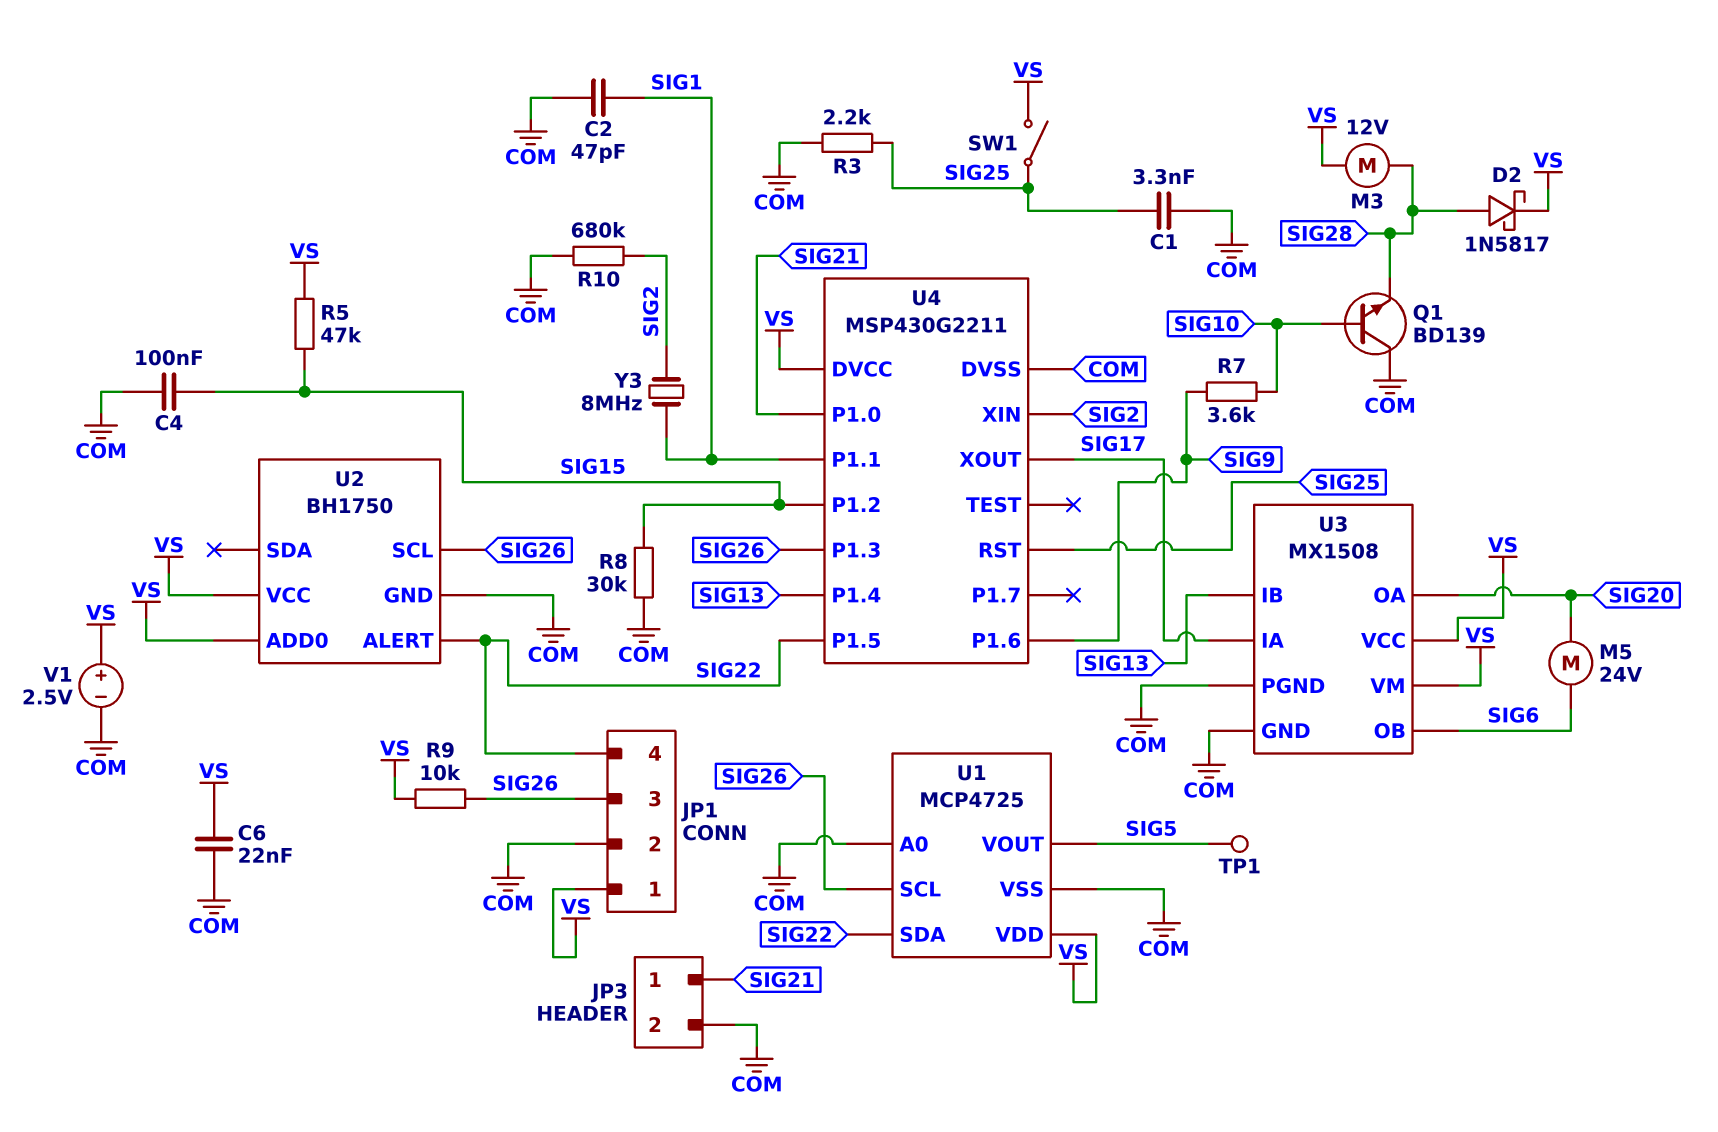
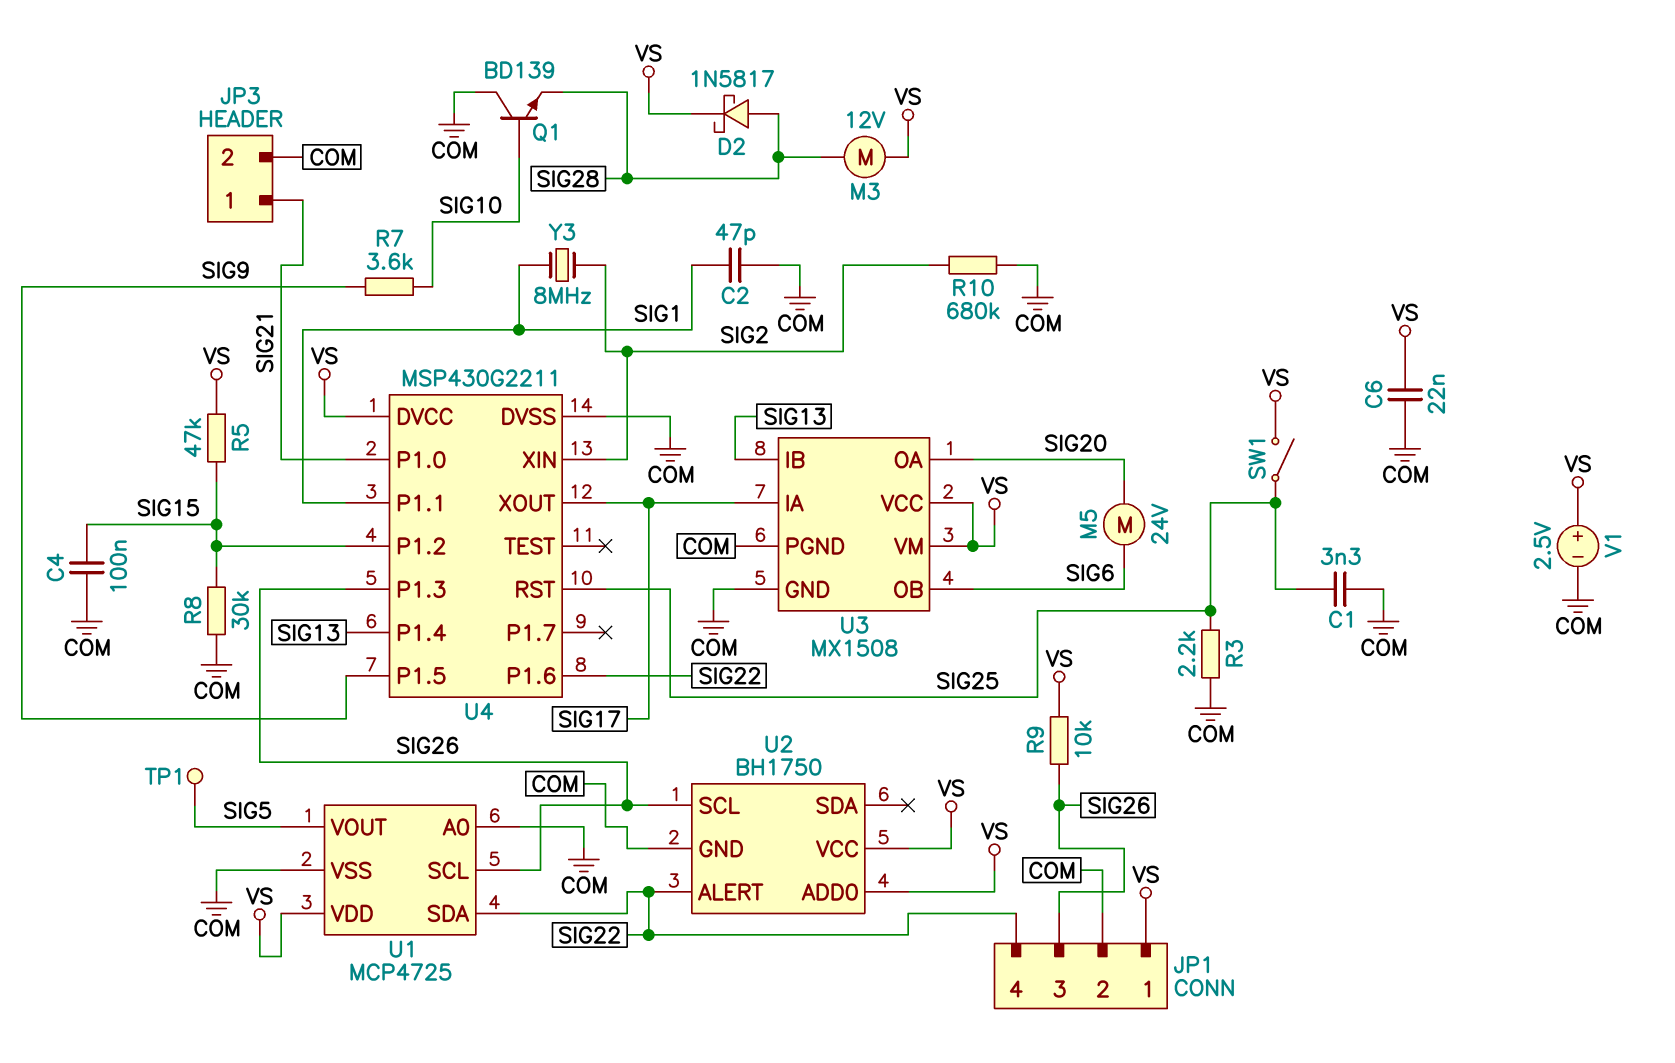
U4 pin P1.5: SIG22 -> SIG9
U4 pin P1.6: SIG9 -> SIG22

